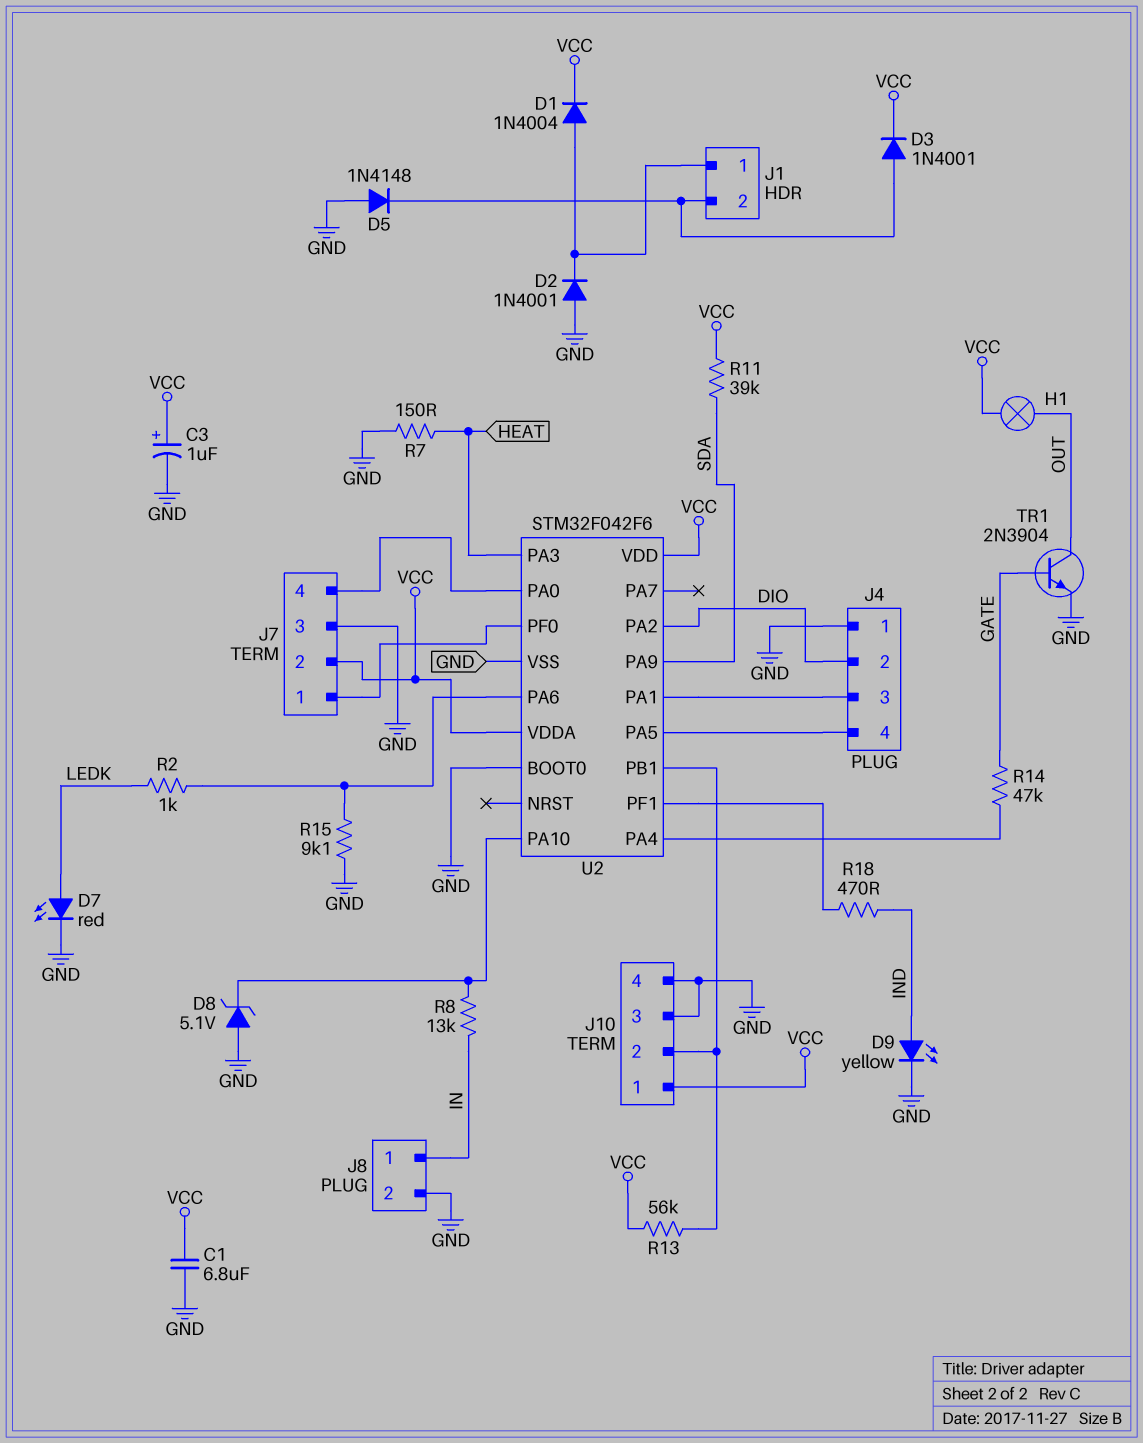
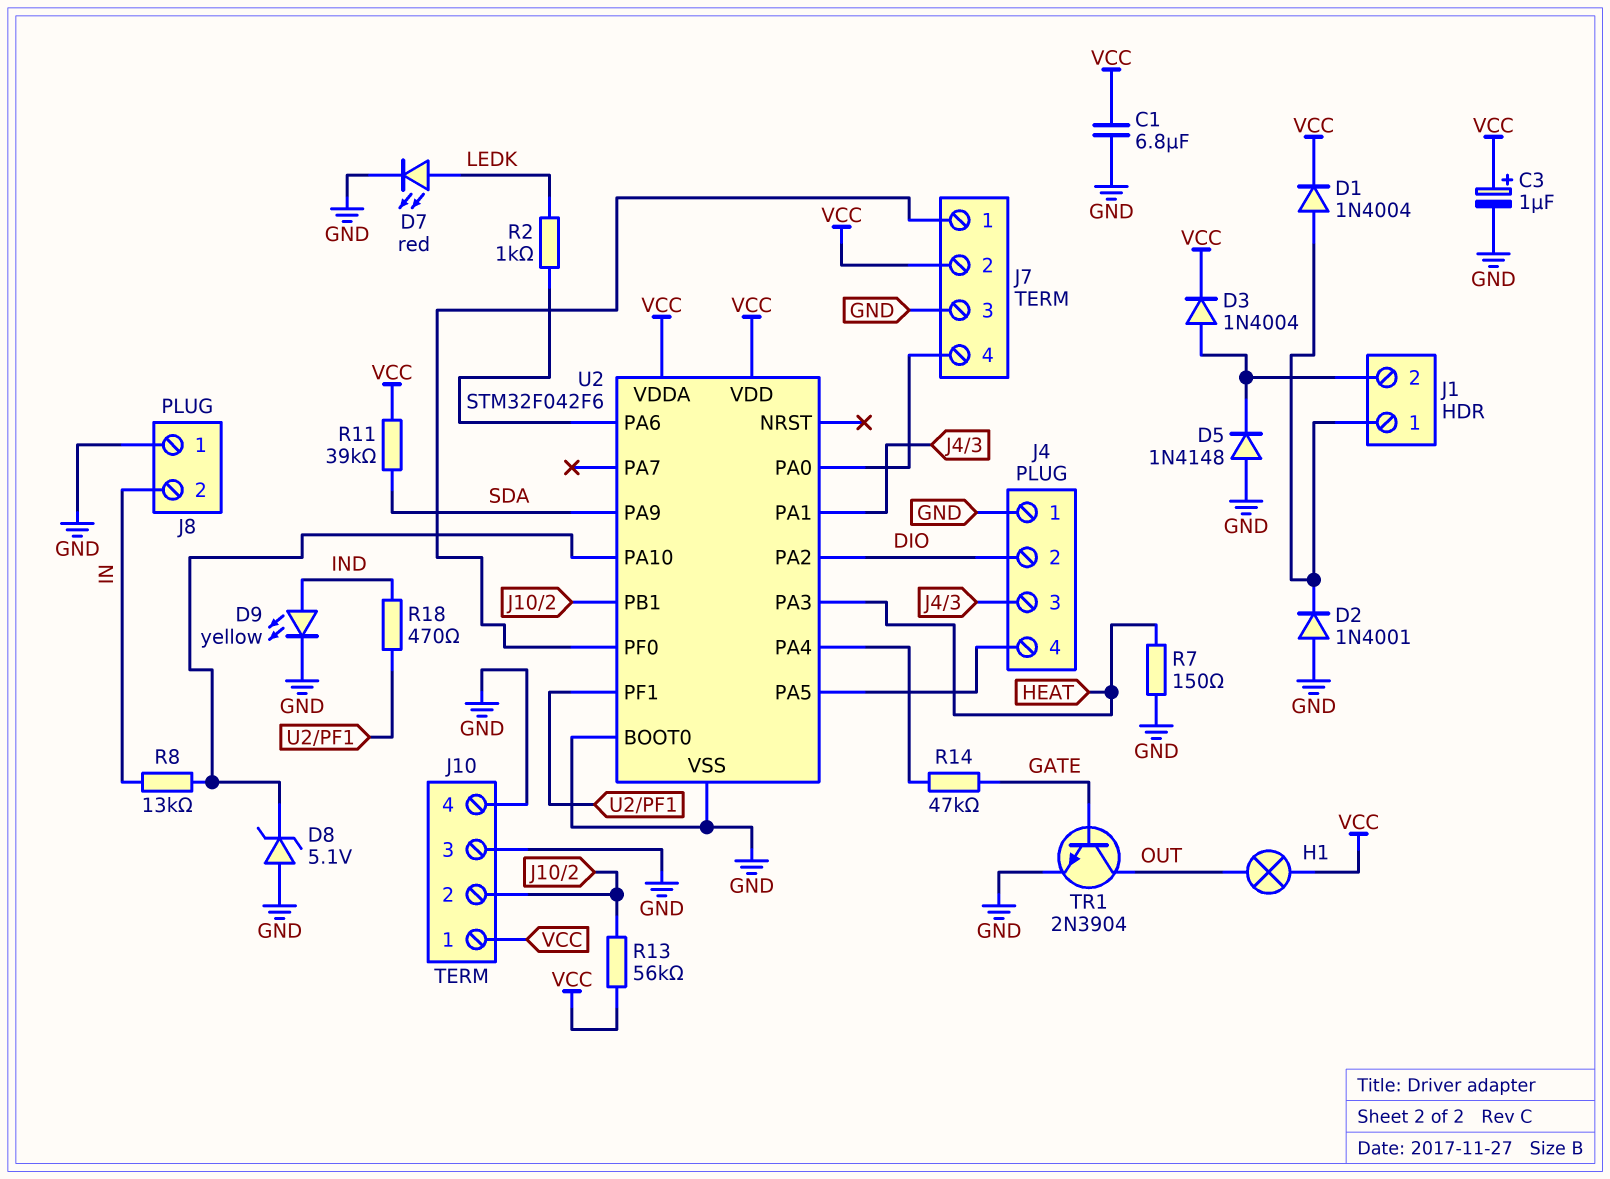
D3: diode 1N4001 (A J1/2, K VCC) -> diode 1N4004 (A J1/2, K VCC)
J8 pin 1: IN -> GND
J8 pin 2: GND -> IN
R15: 9.1k (GND, U2/PA6) -> none

